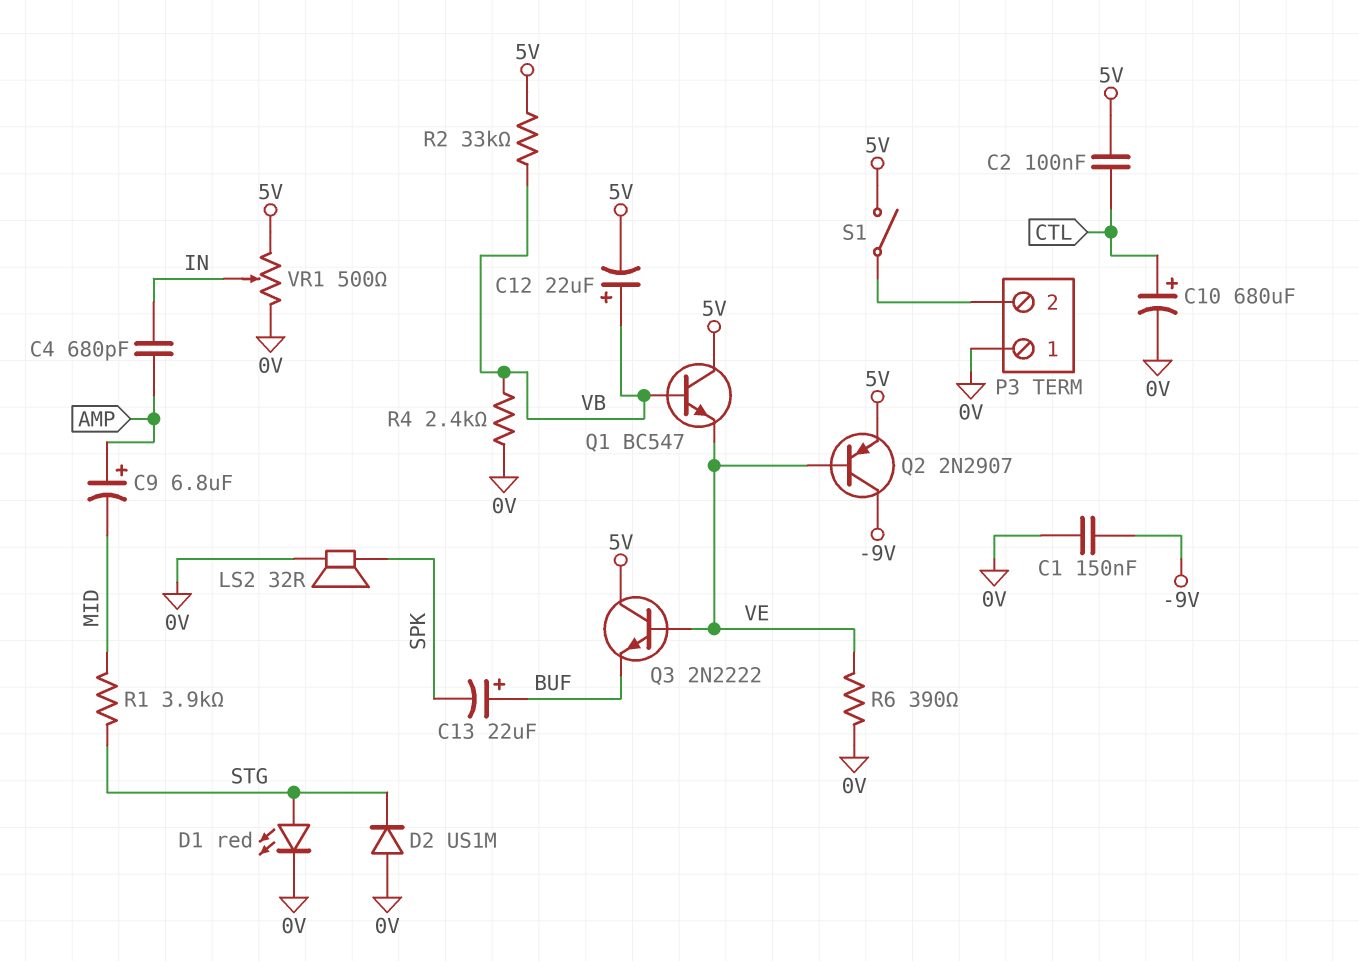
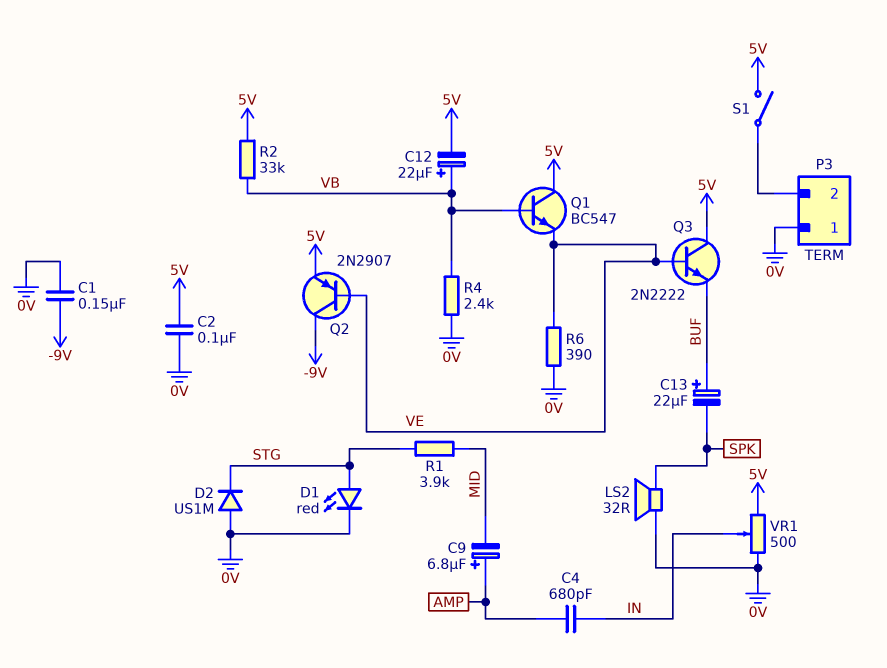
C2: 100nF (5V, CTL) -> 100nF (0V, 5V)
C10: 680uF (plus CTL, minus 0V) -> none

